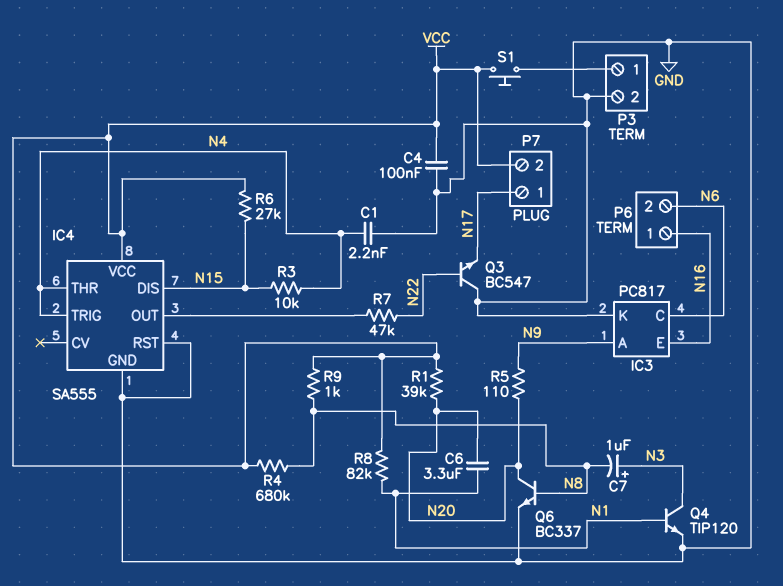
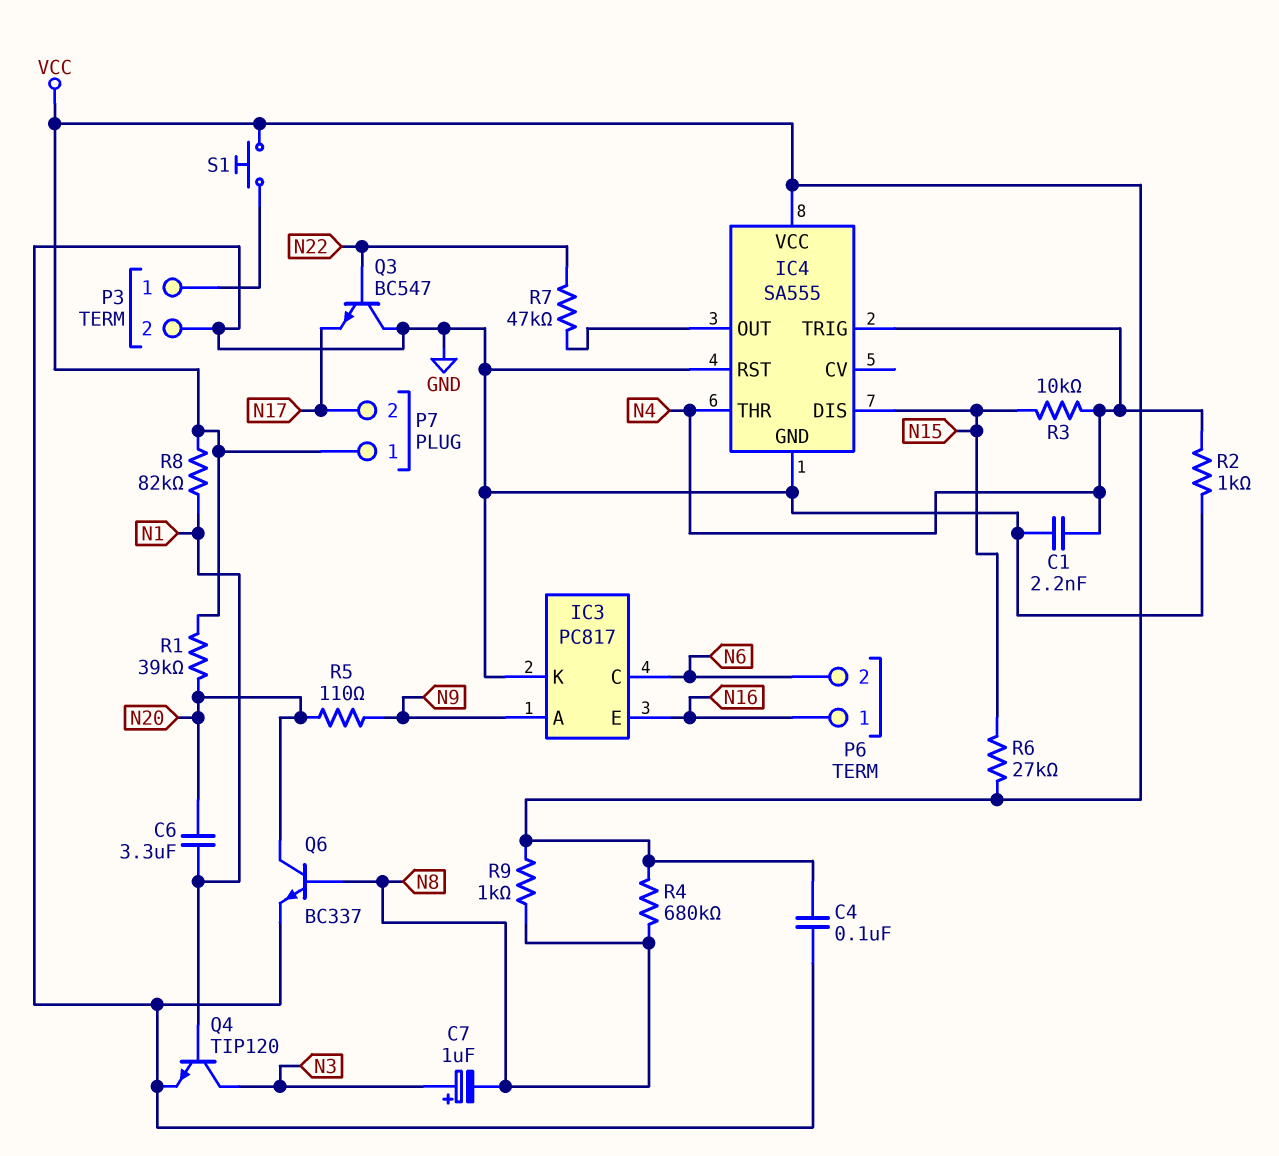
P7 pin 1: N17 -> VCC
P7 pin 2: VCC -> N17
R2: none -> 1k (GND, N4)

